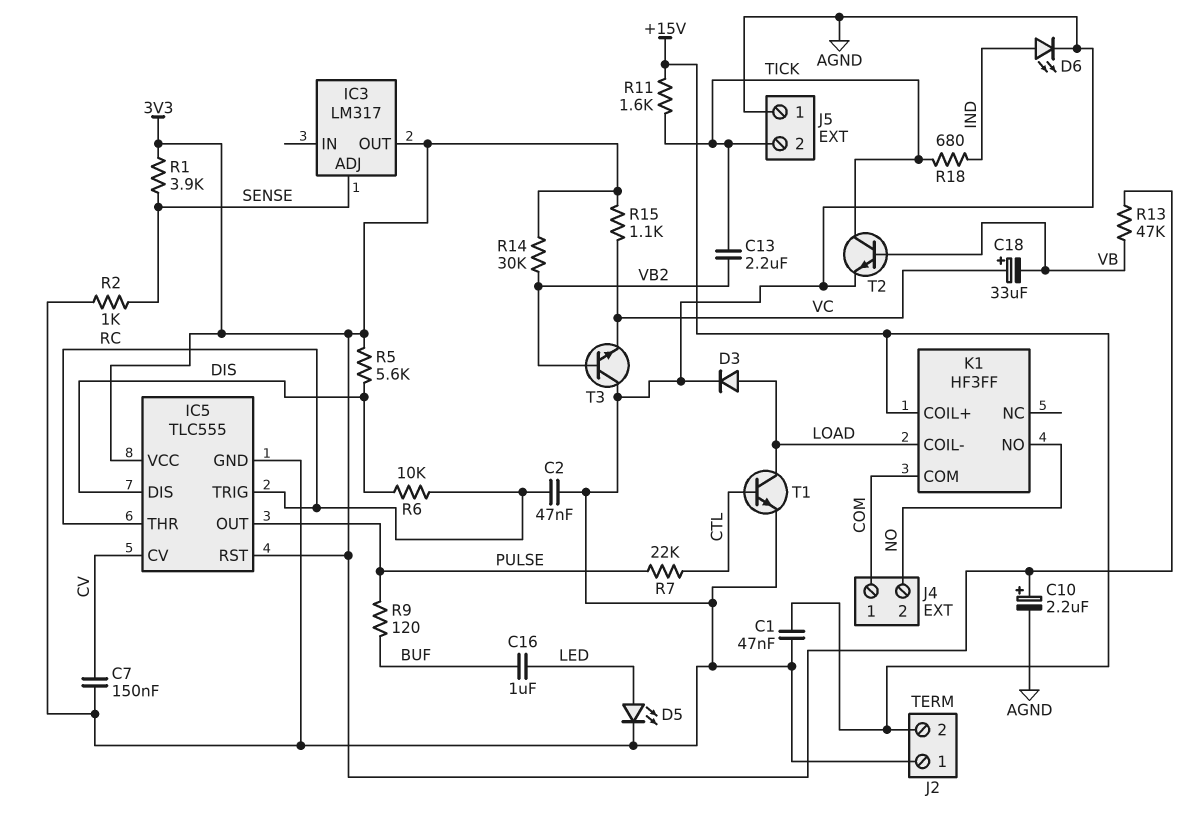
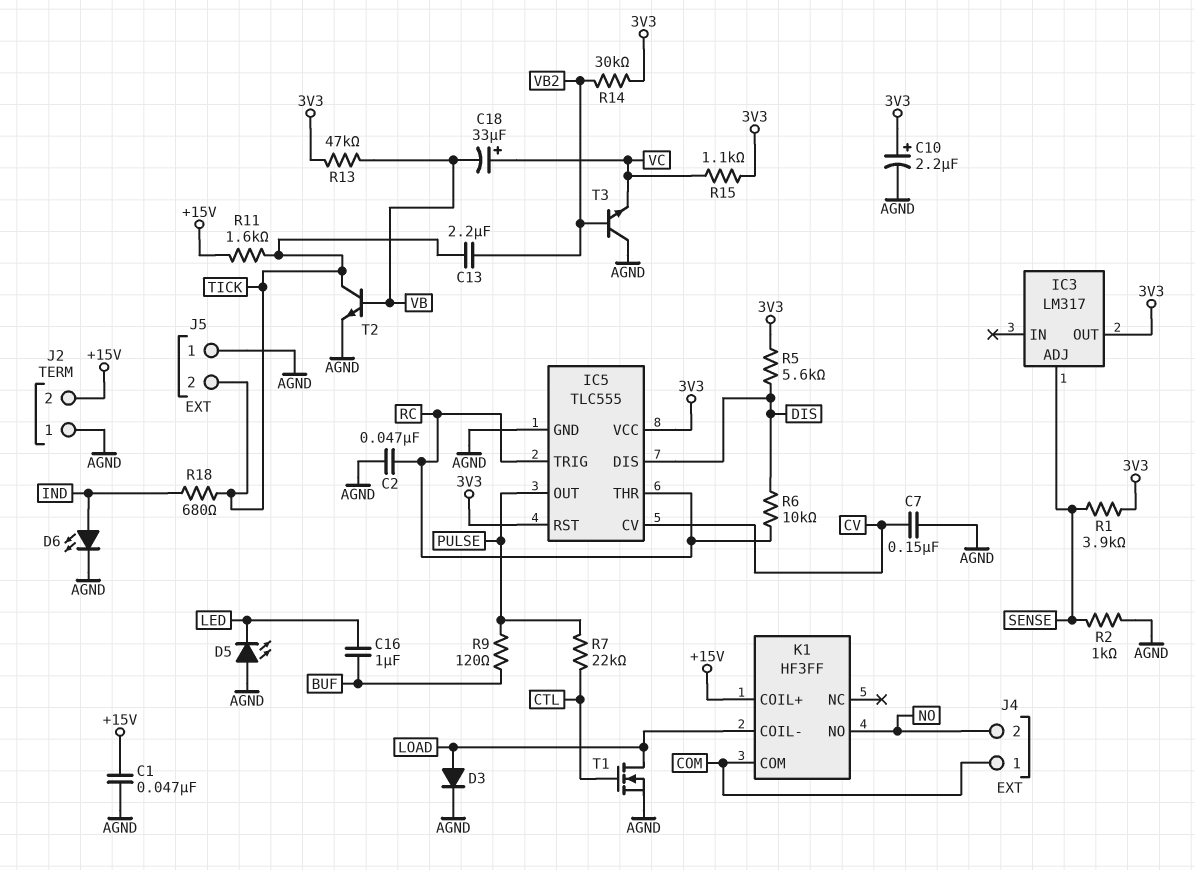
D5: LED (A LED, K AGND) -> LED (A AGND, K LED)
T1: NPN (B CTL, C LOAD, E AGND) -> NMOS (G CTL, D LOAD, S AGND)

